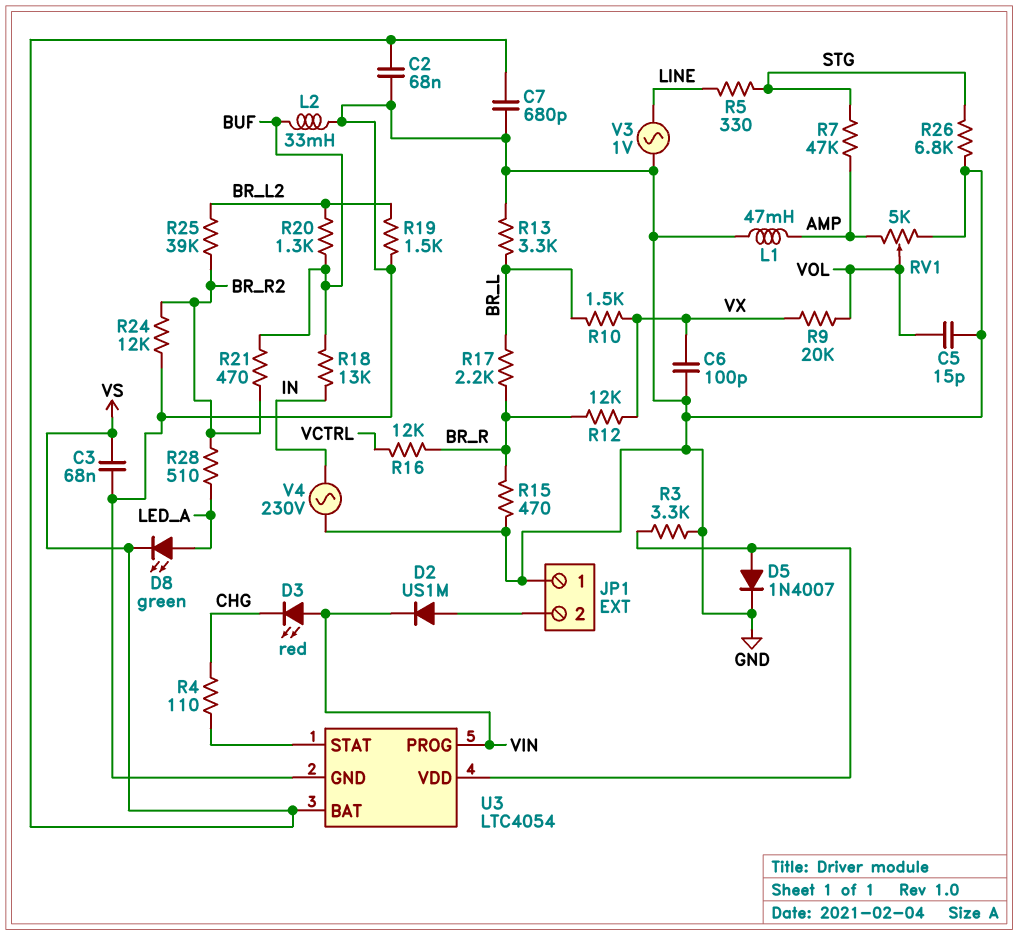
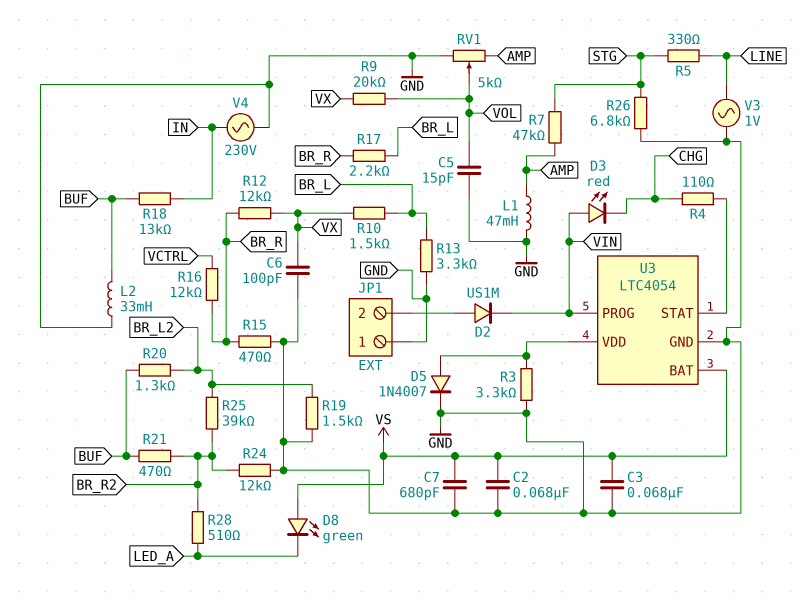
D8: LED green (A LED_A, K VS) -> LED green (A VS, K LED_A)

